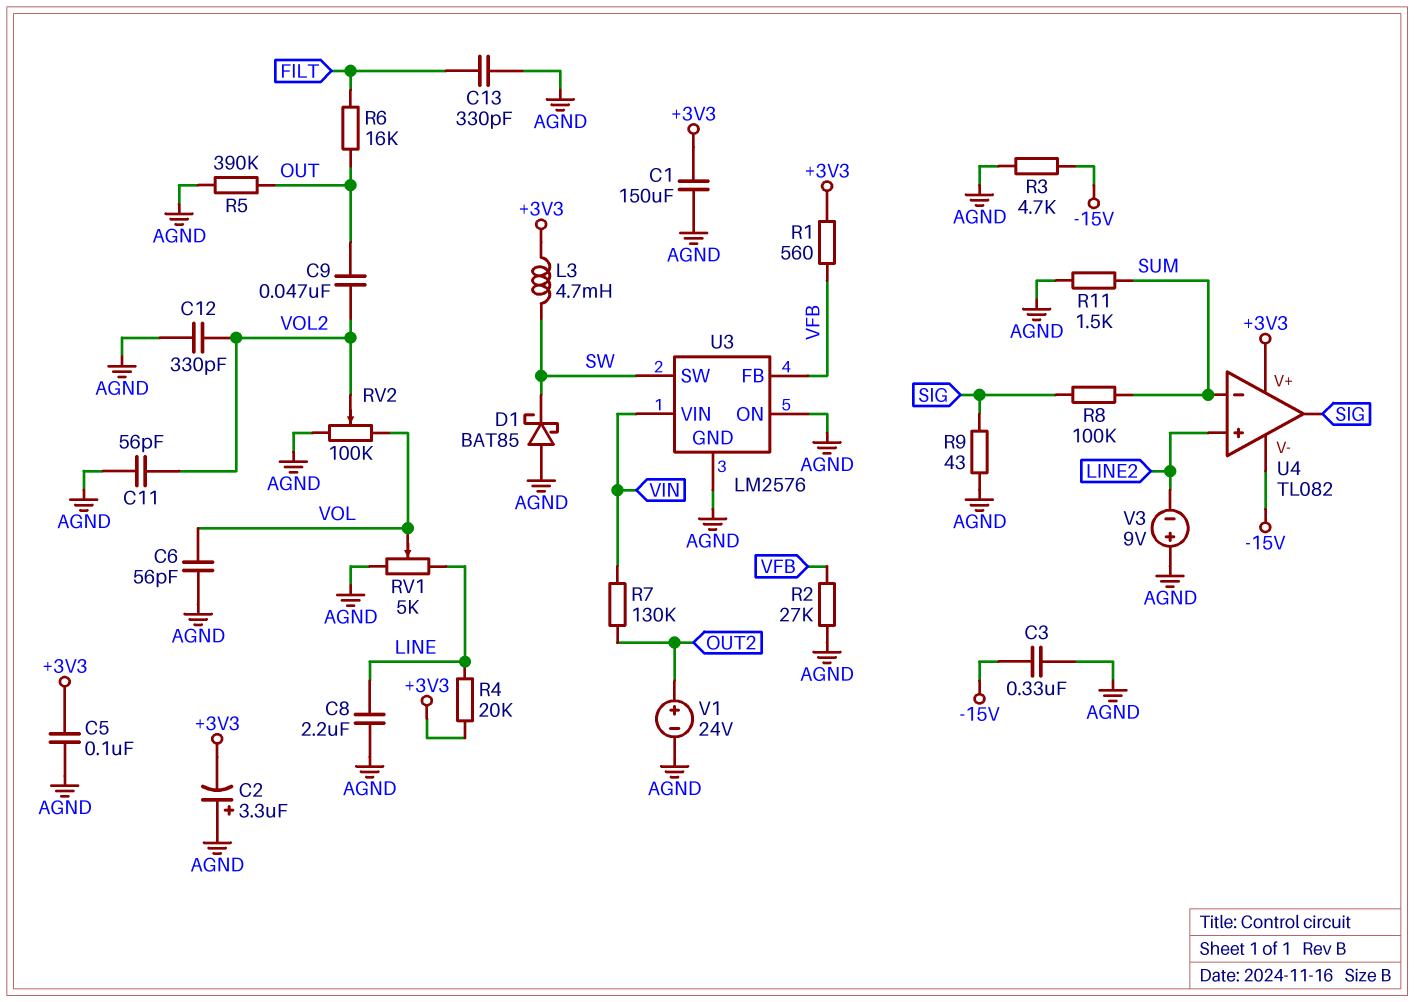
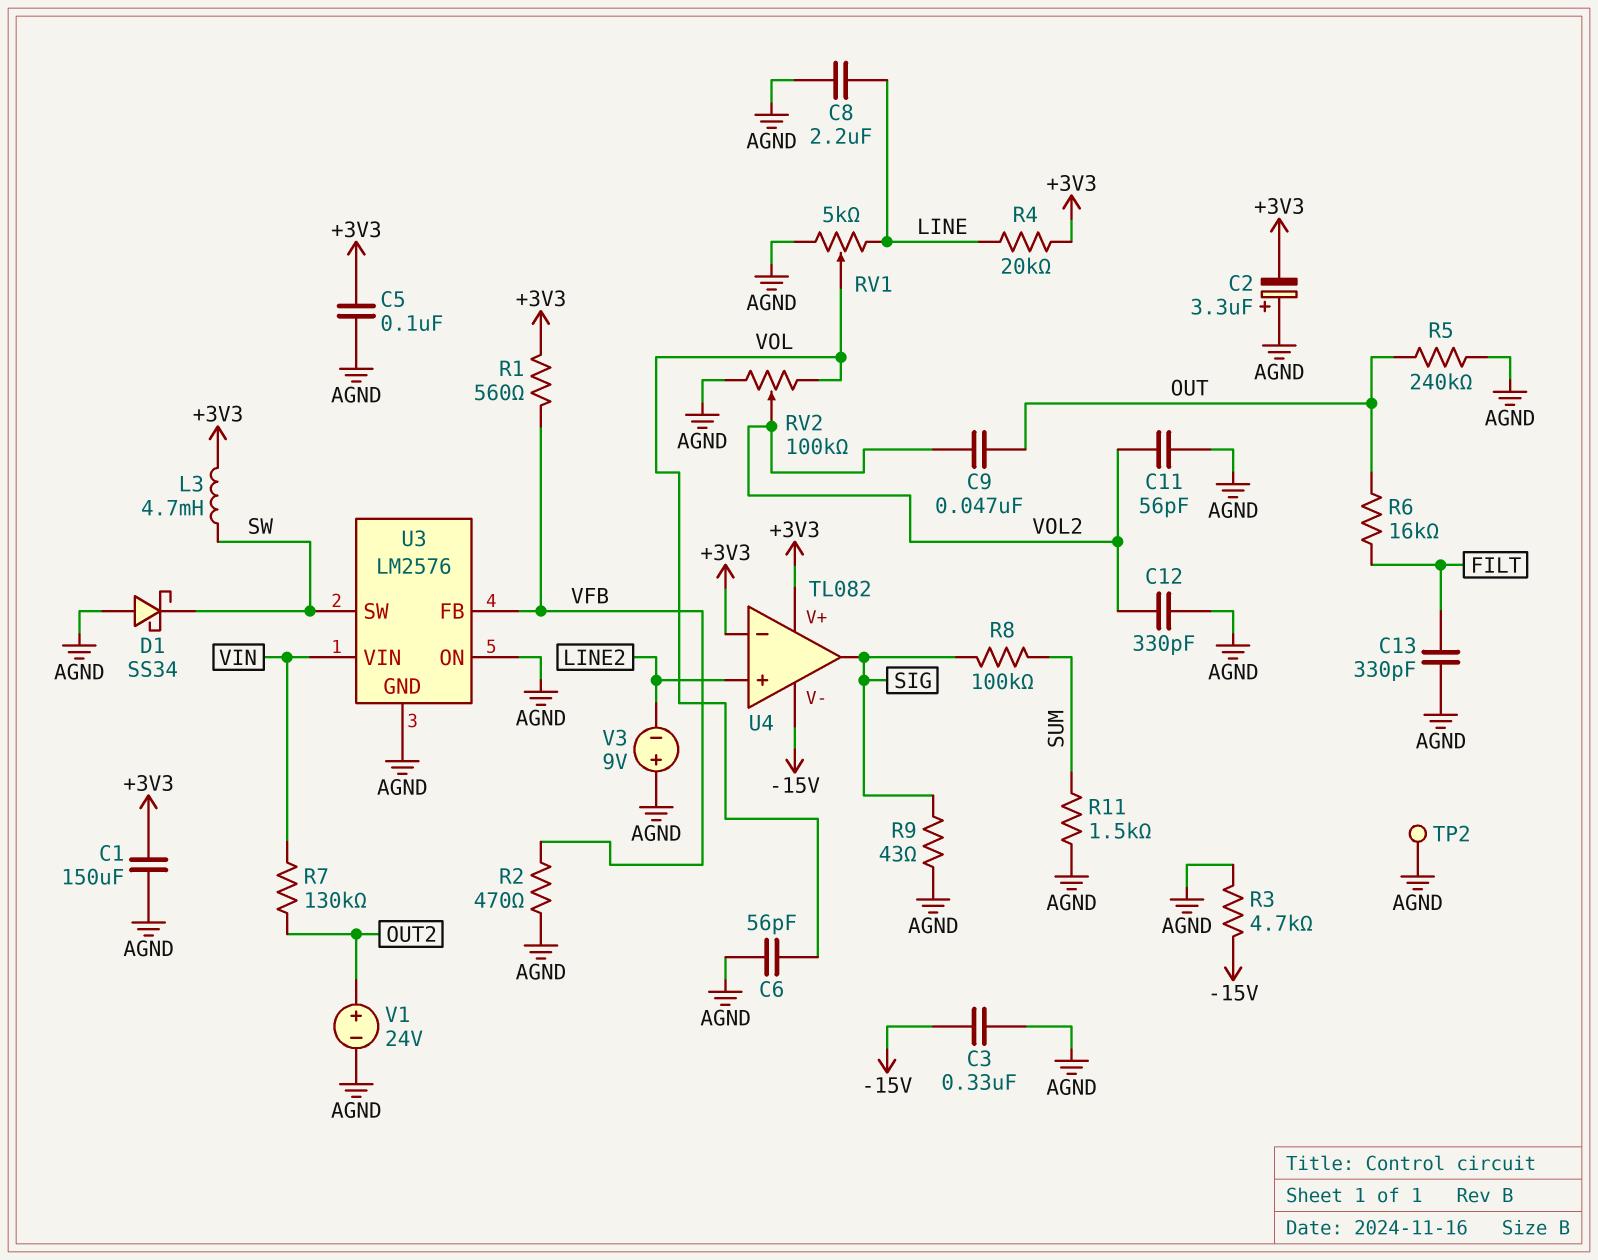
D1: schottky BAT85 (A AGND, K SW) -> schottky SS34 (A AGND, K SW)
R2: 27k (AGND, VFB) -> 470 (AGND, VFB)
R5: 390k (AGND, OUT) -> 240k (AGND, OUT)
TP2: none -> test point (AGND)
U4 pin in-: SUM -> +3V3

